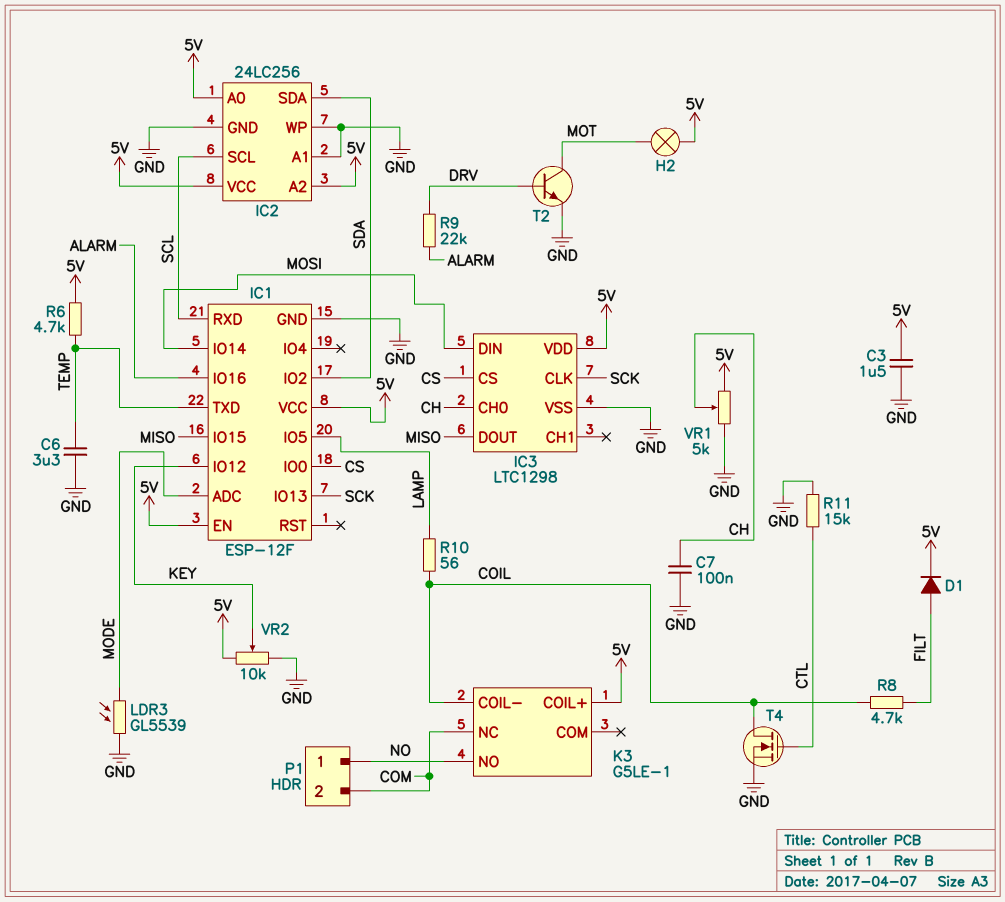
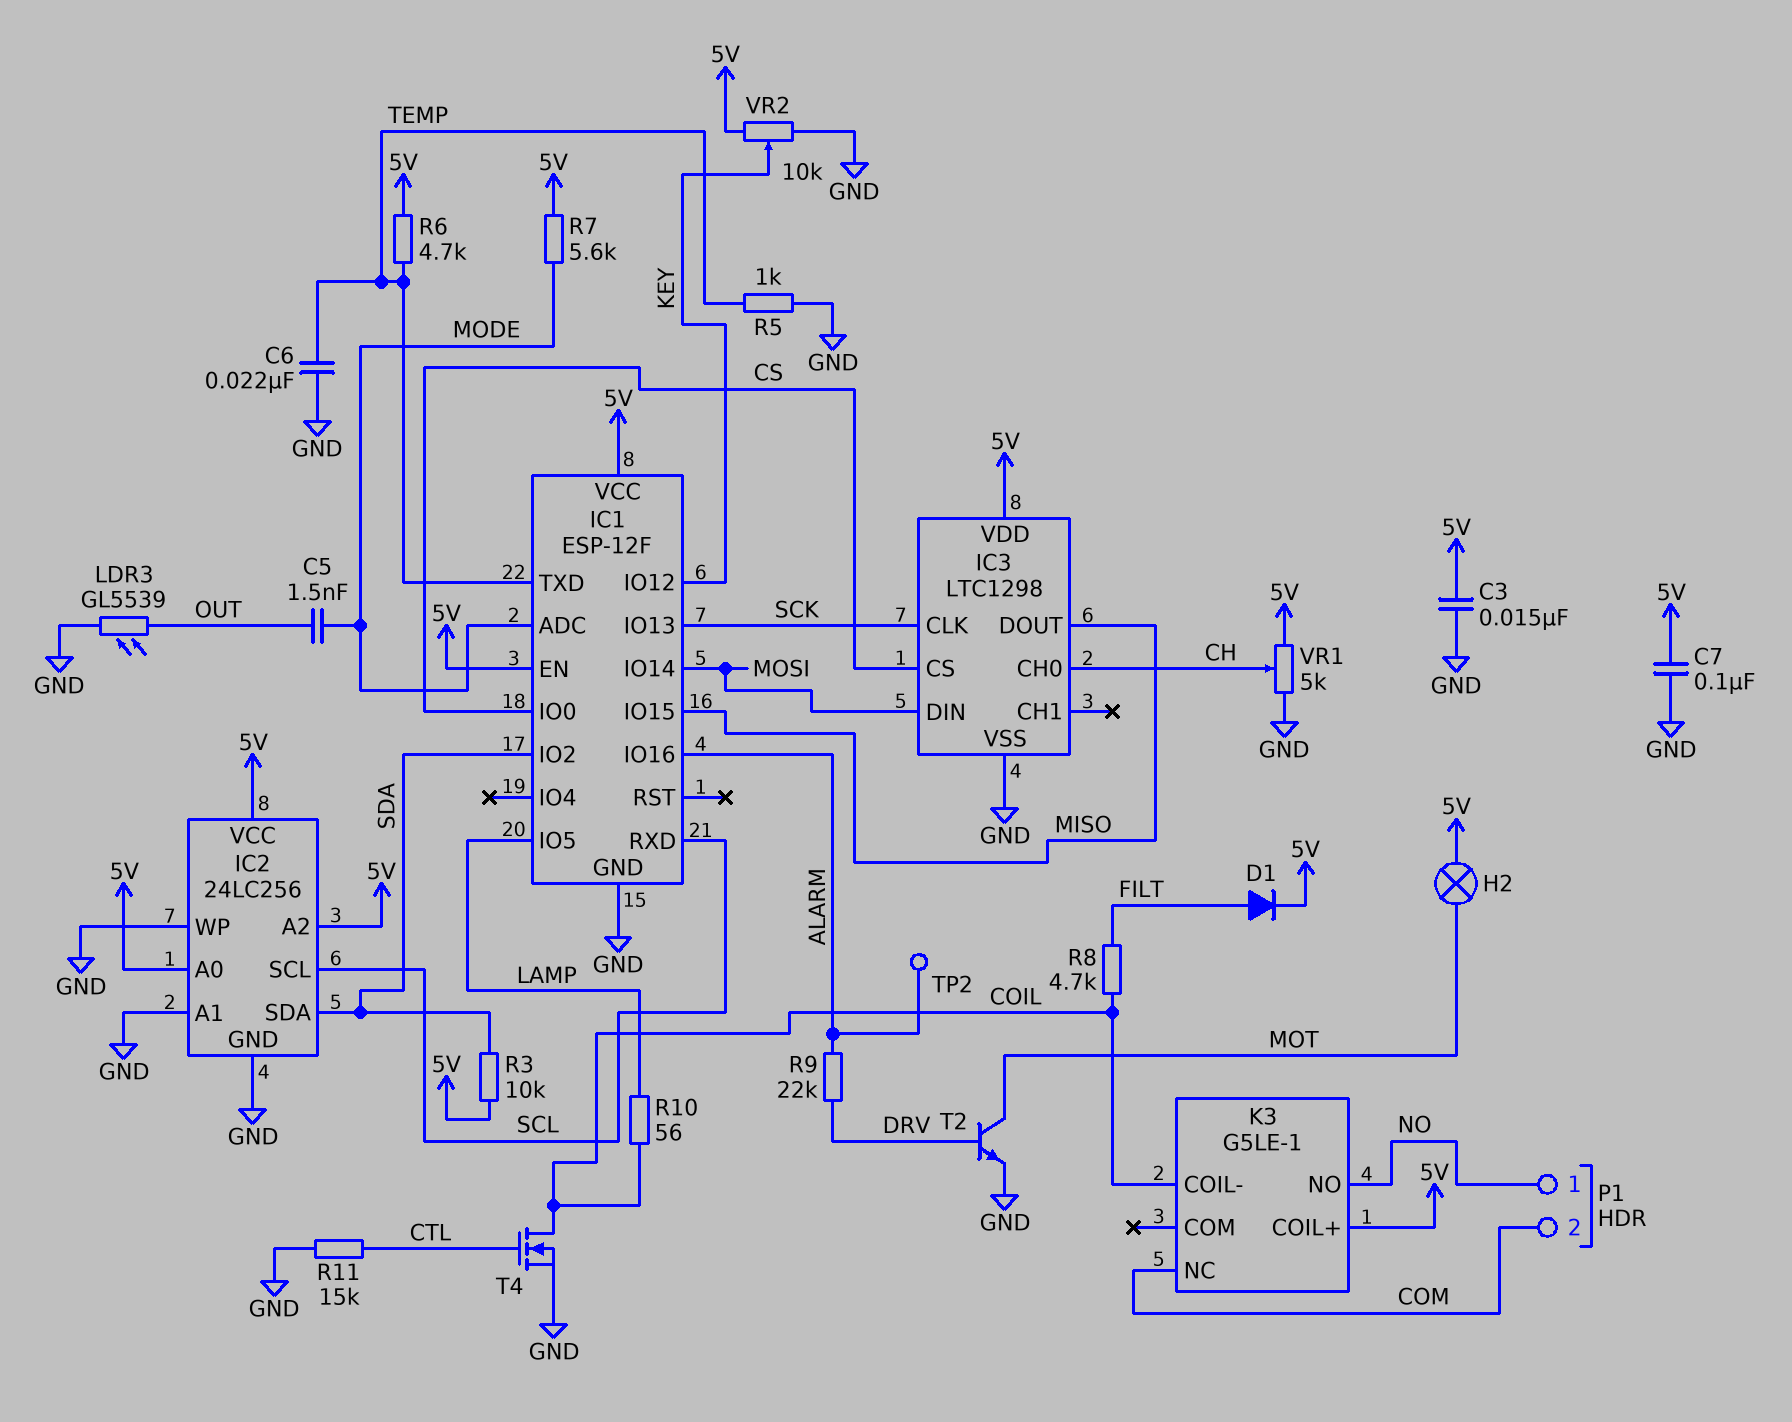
C3: 1.5uF (5V, GND) -> 15nF (5V, GND)
C5: none -> 1.5nF (MODE, OUT)
C6: 3.3uF (GND, TEMP) -> 22nF (GND, TEMP)
C7: 100nF (CH, GND) -> 100nF (5V, GND)
LDR3: GL5539 (GND, MODE) -> GL5539 (GND, OUT)
R3: none -> 10k (5V, SDA)
R5: none -> 1k (GND, TEMP)
R7: none -> 5.6k (5V, MODE)
TP2: none -> test point (ALARM)

